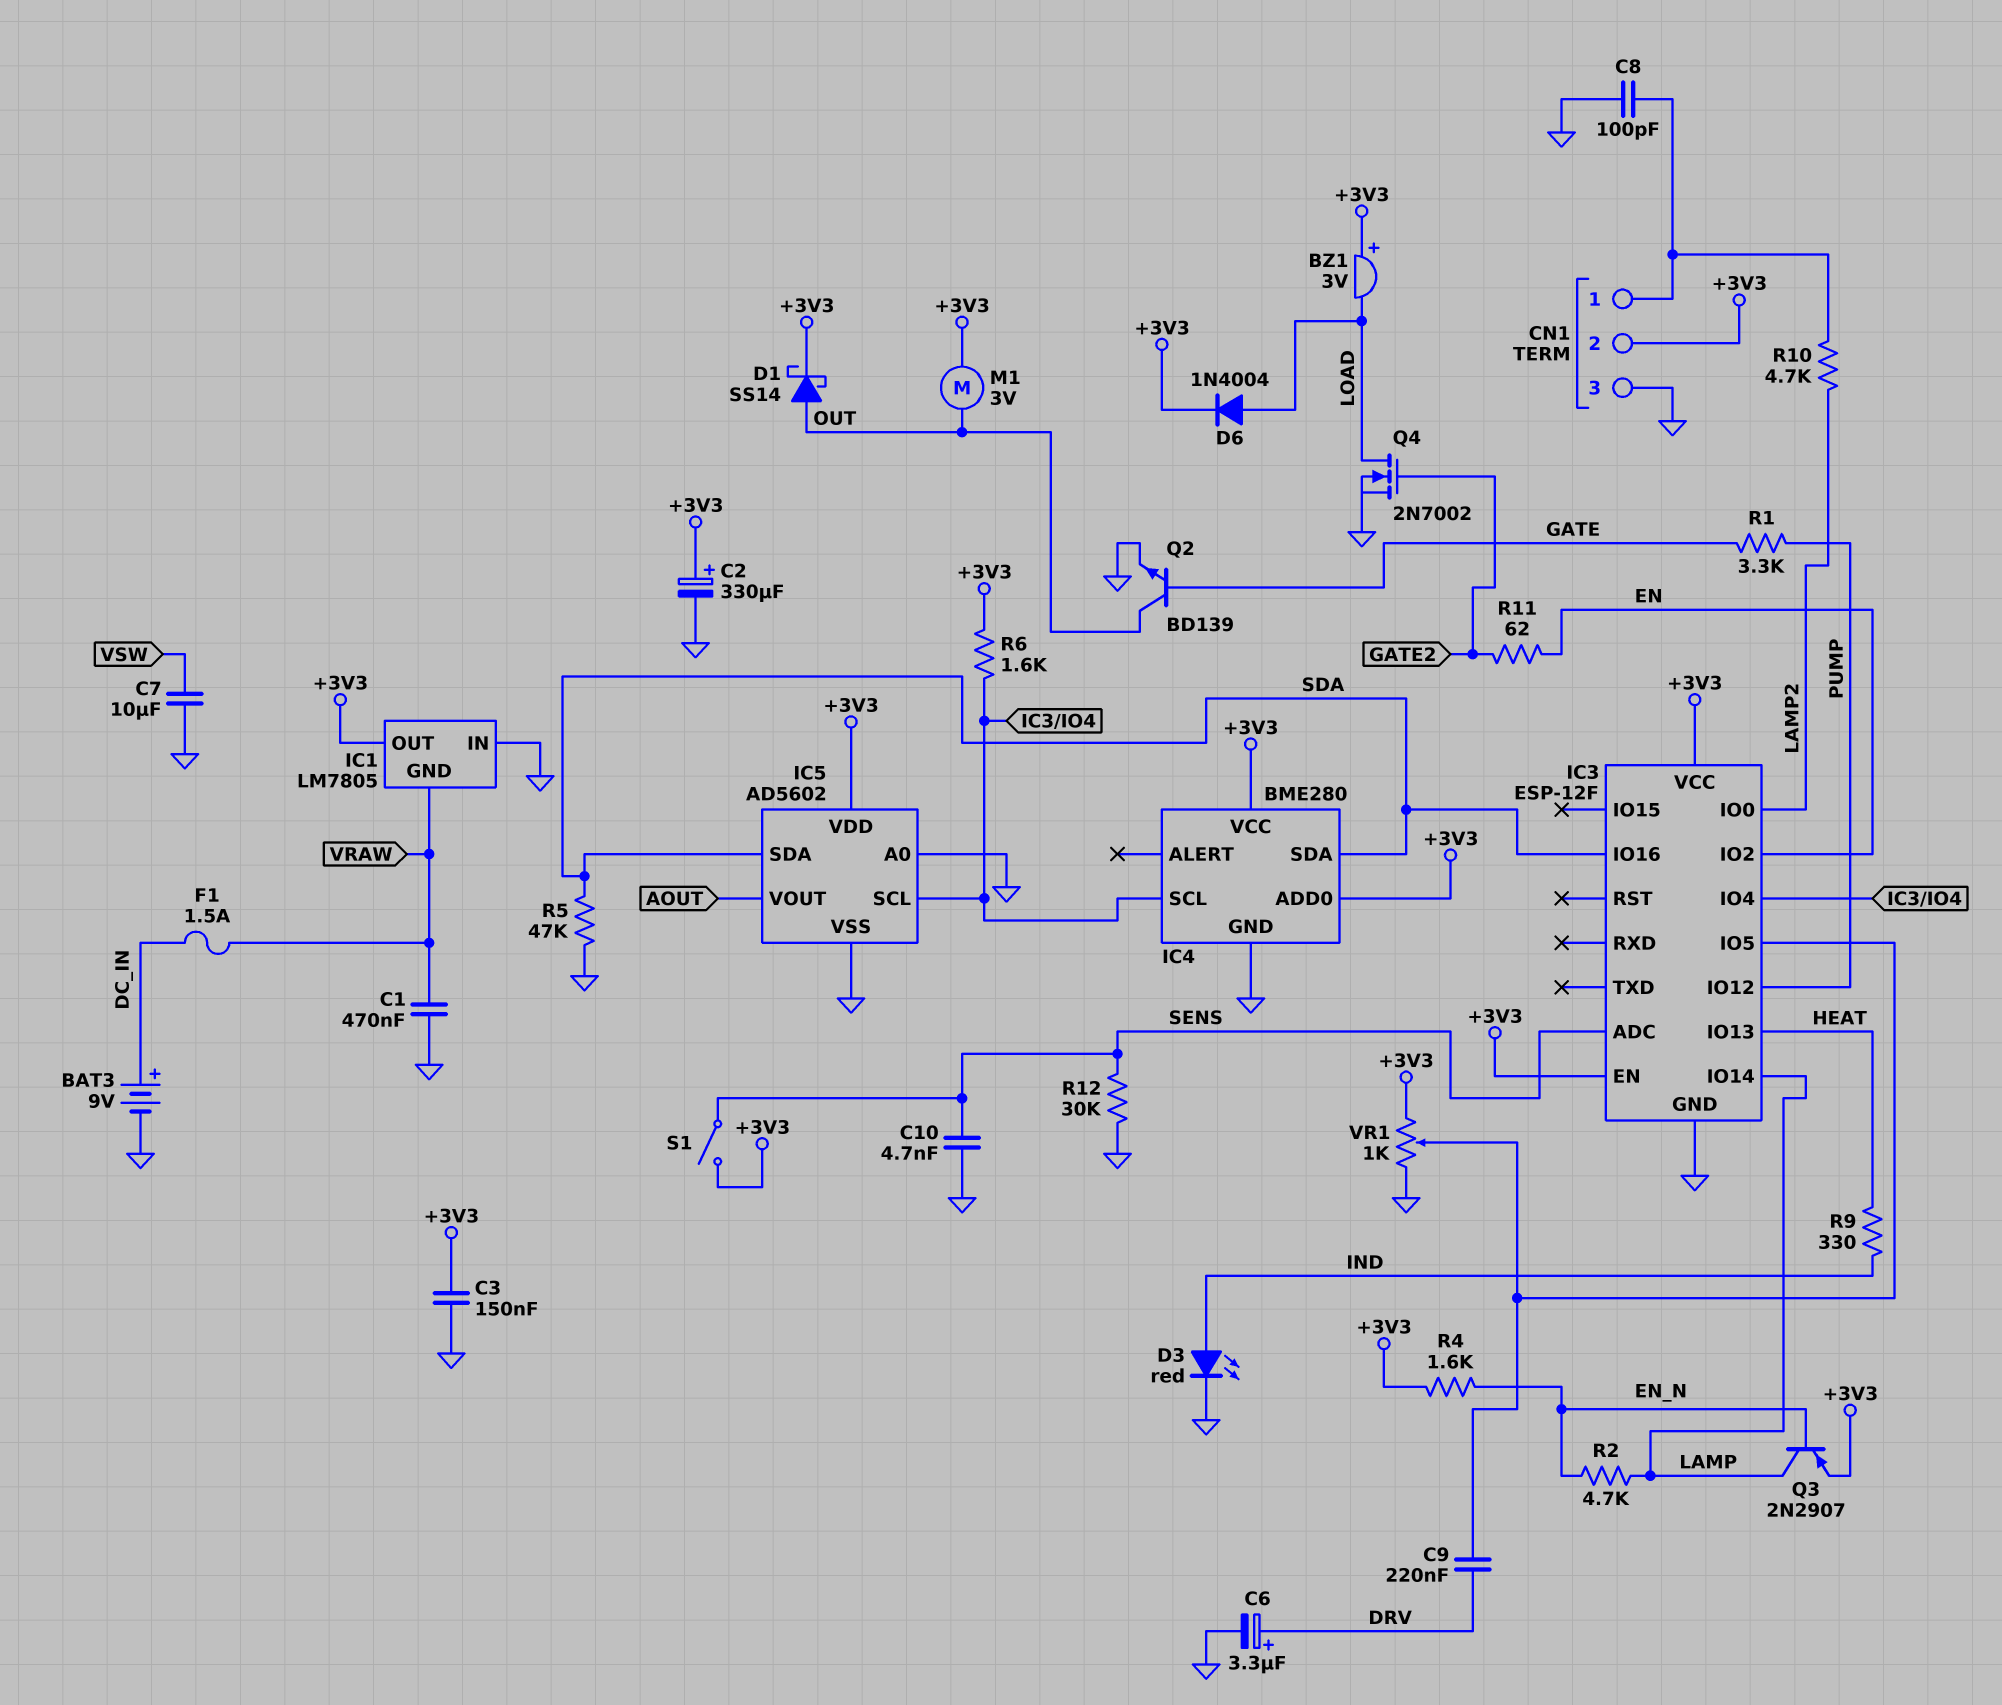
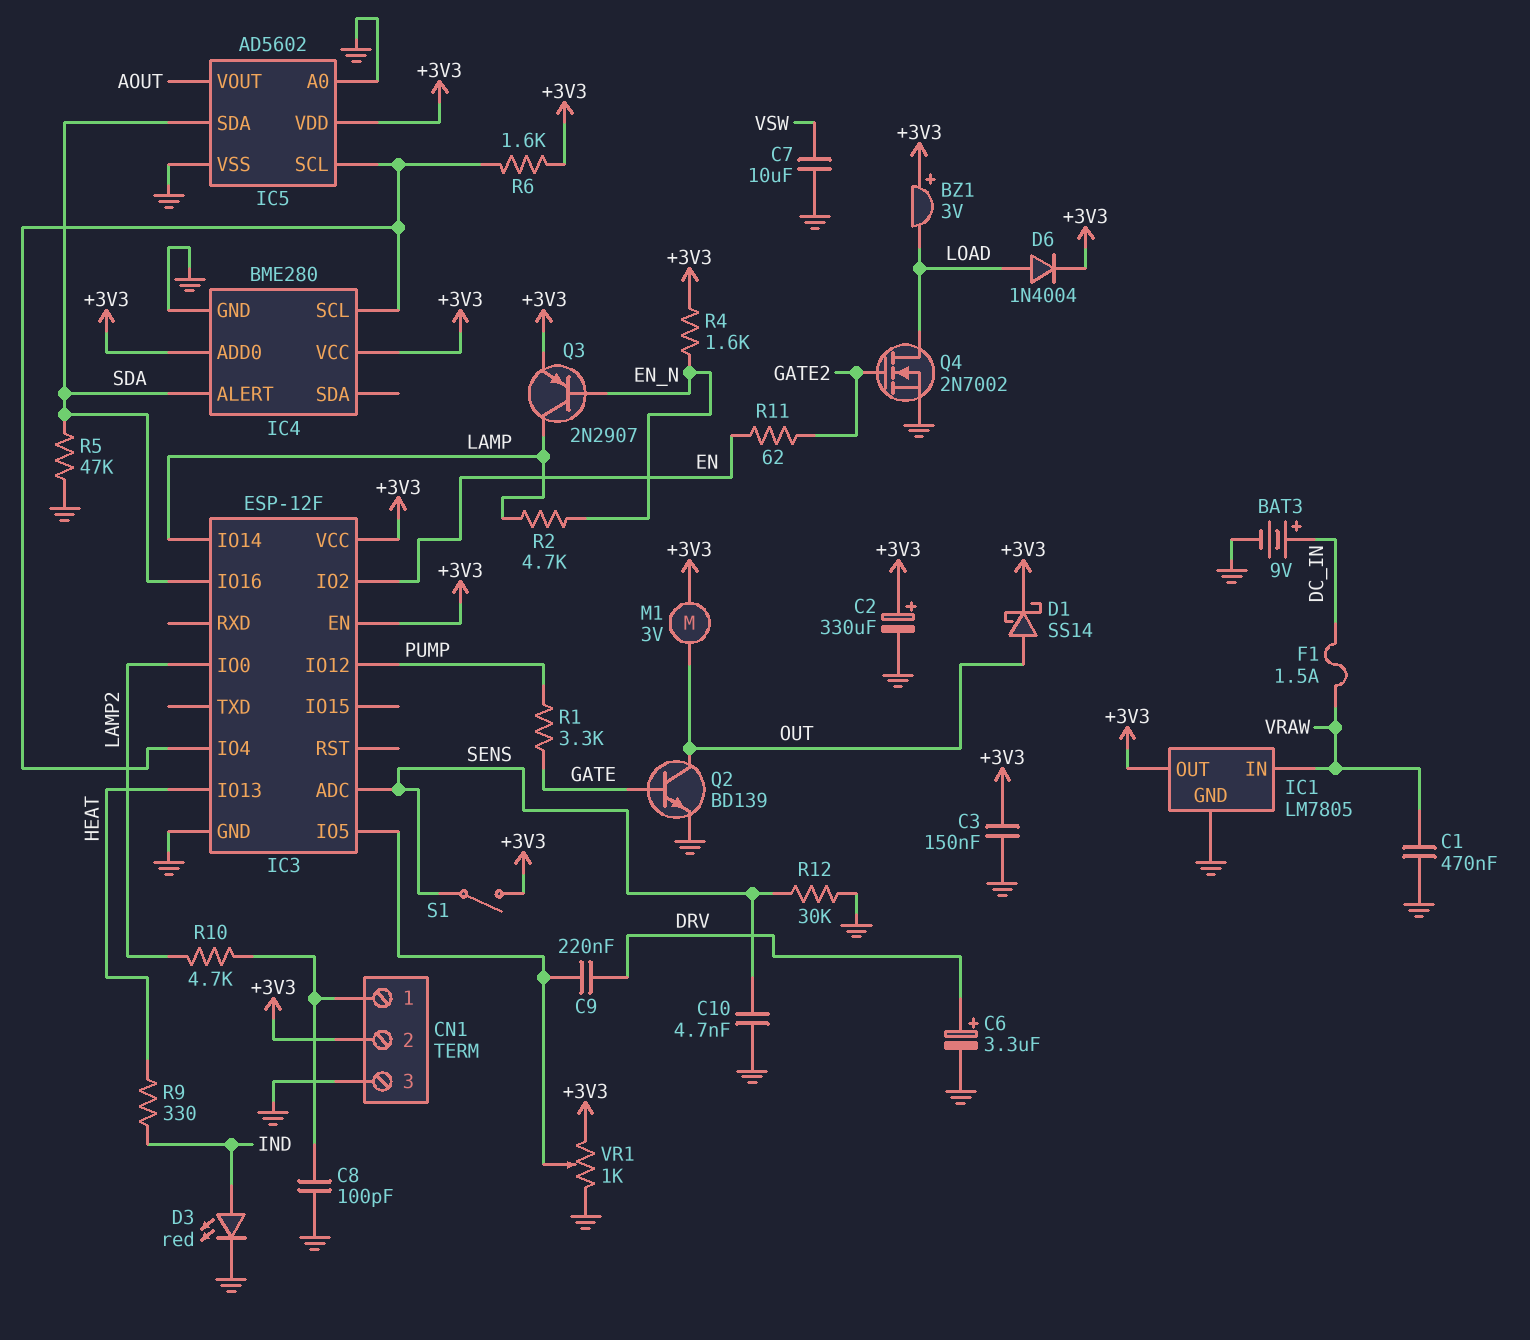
IC1 pin GND: VRAW -> GND
IC1 pin IN: GND -> VRAW
IC4 pin ALERT: none -> SDA
IC4 pin SDA: SDA -> none

